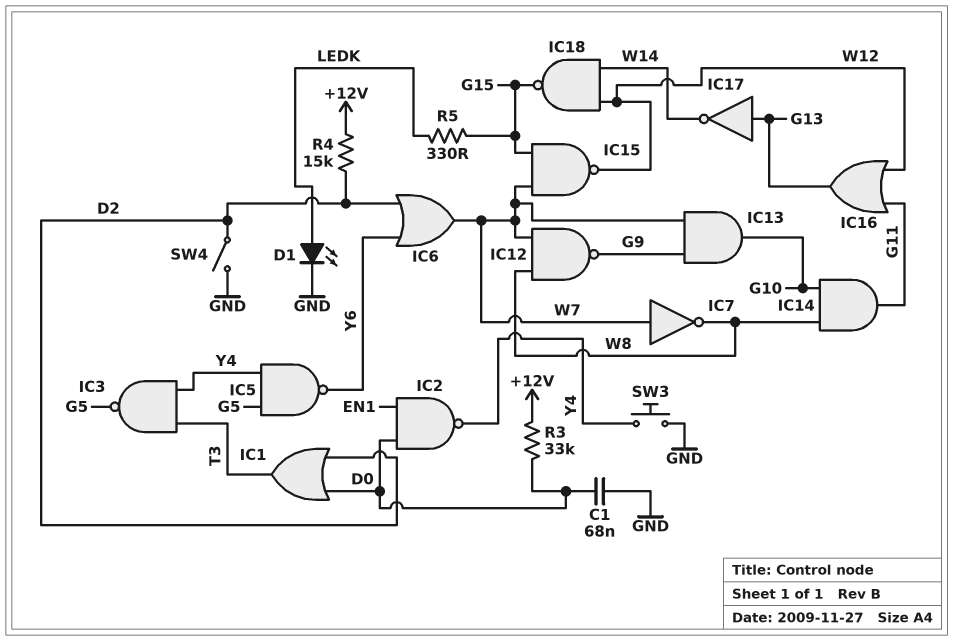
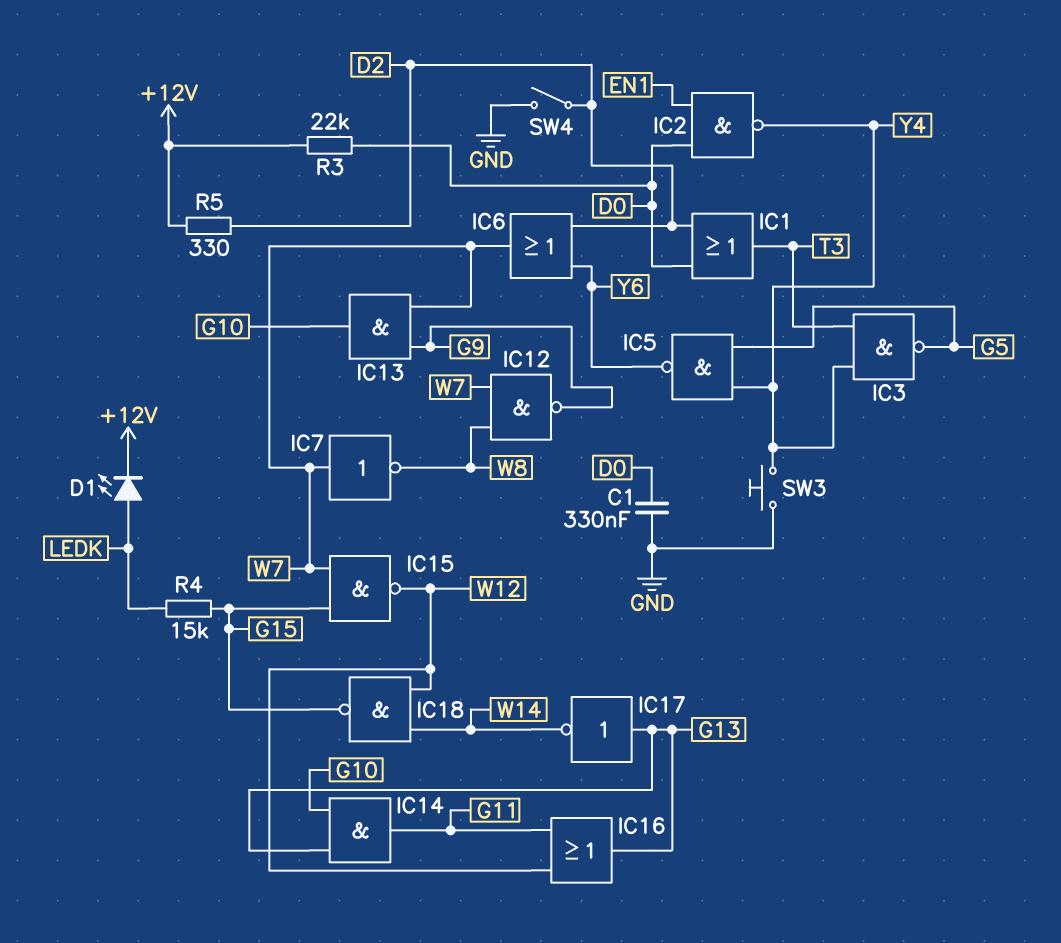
C1: 68nF (D0, GND) -> 330nF (D0, GND)
D1: LED (A LEDK, K GND) -> LED (A LEDK, K +12V)
IC14: AND (in G10, in W8, out G11) -> AND (in G10, in G13, out G11)
R3: 33k (+12V, D0) -> 22k (+12V, D0)
R4: 15k (+12V, D2) -> 15k (G15, LEDK)
R5: 330 (G15, LEDK) -> 330 (+12V, D2)

